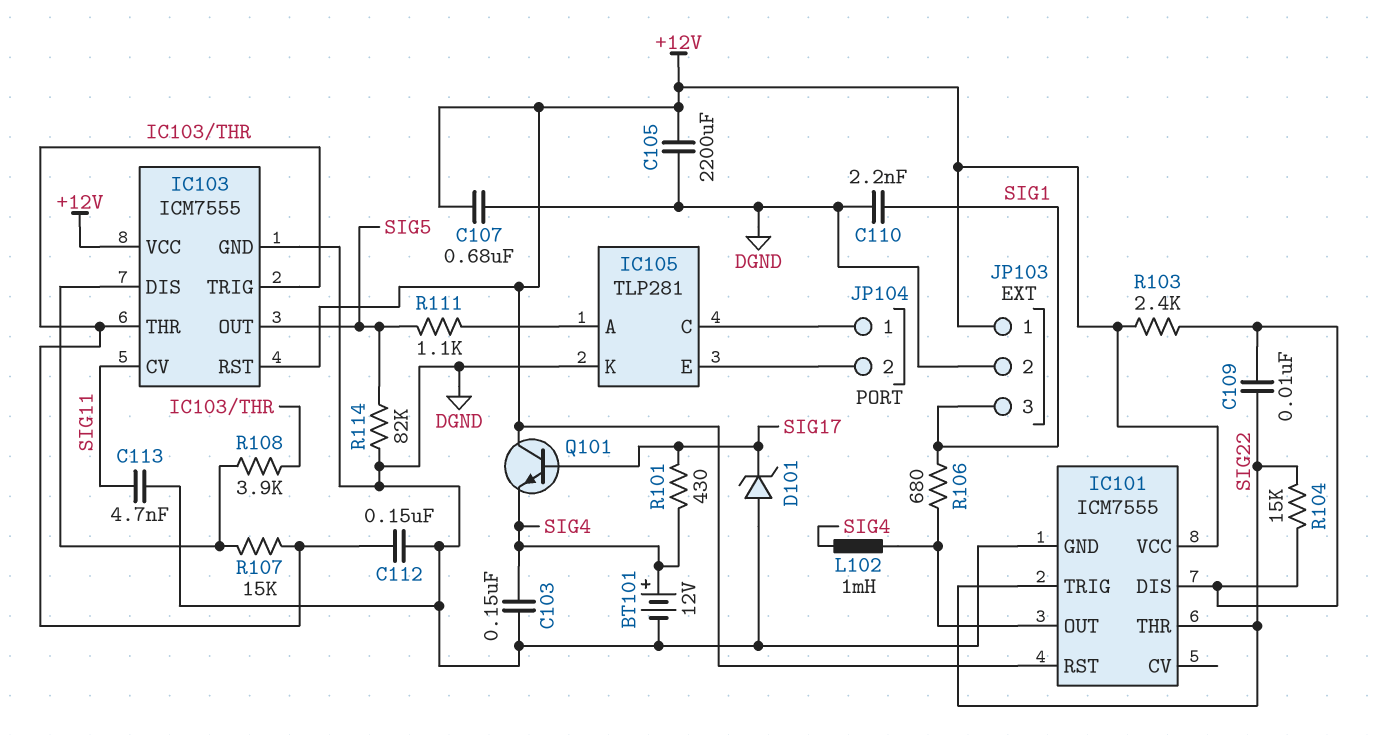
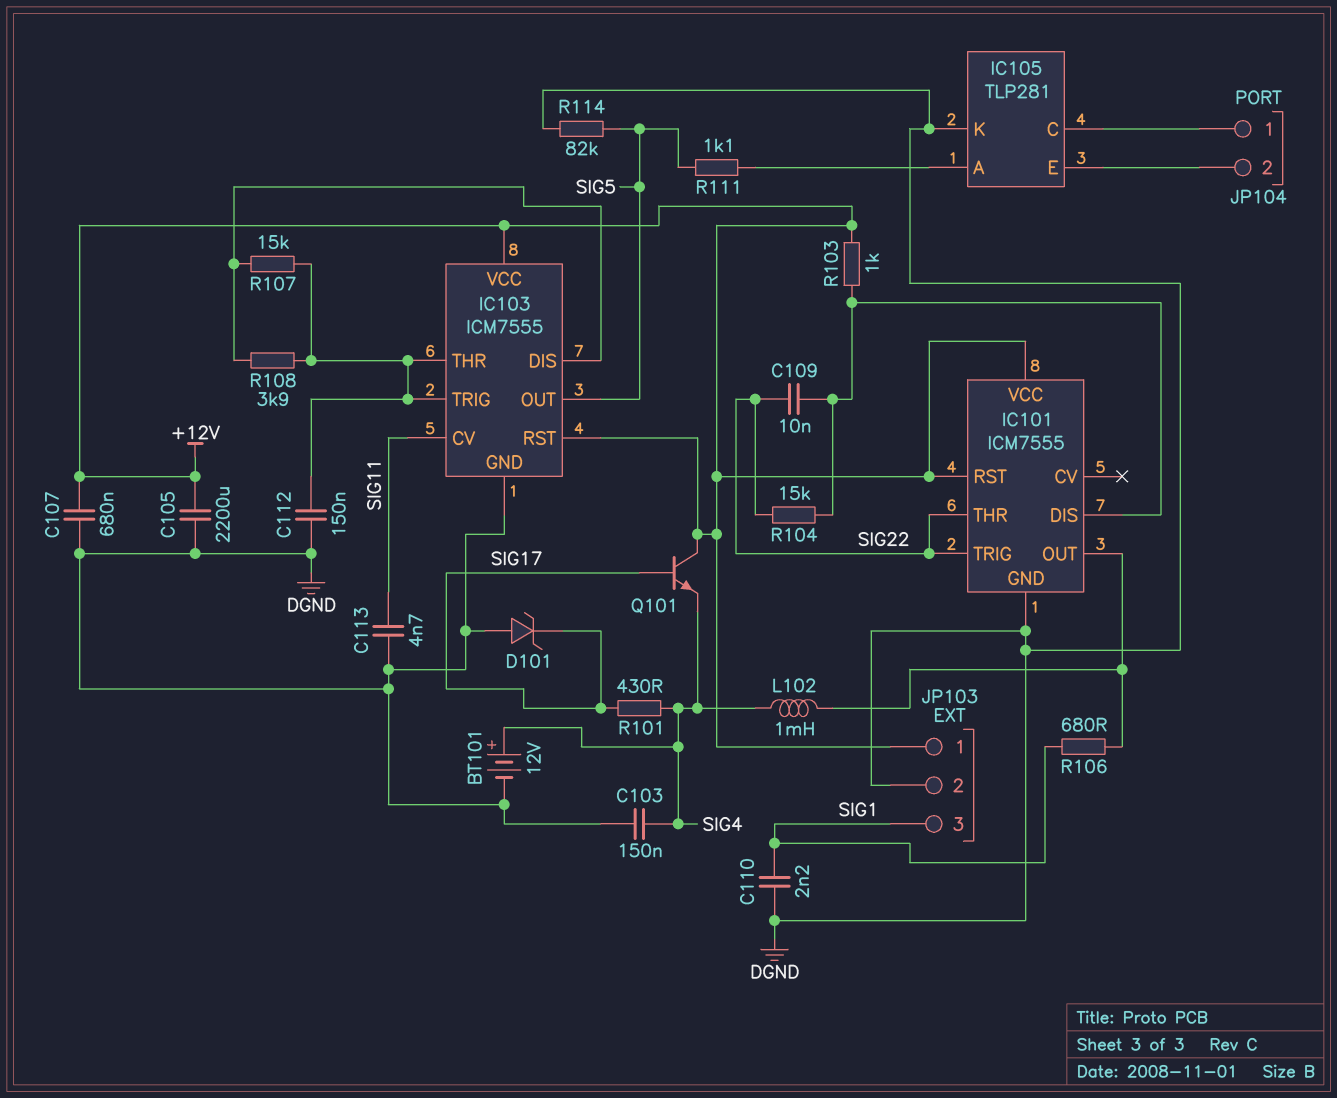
R103: 2.4k (+12V, IC101/DIS) -> 1k (+12V, IC101/DIS)

